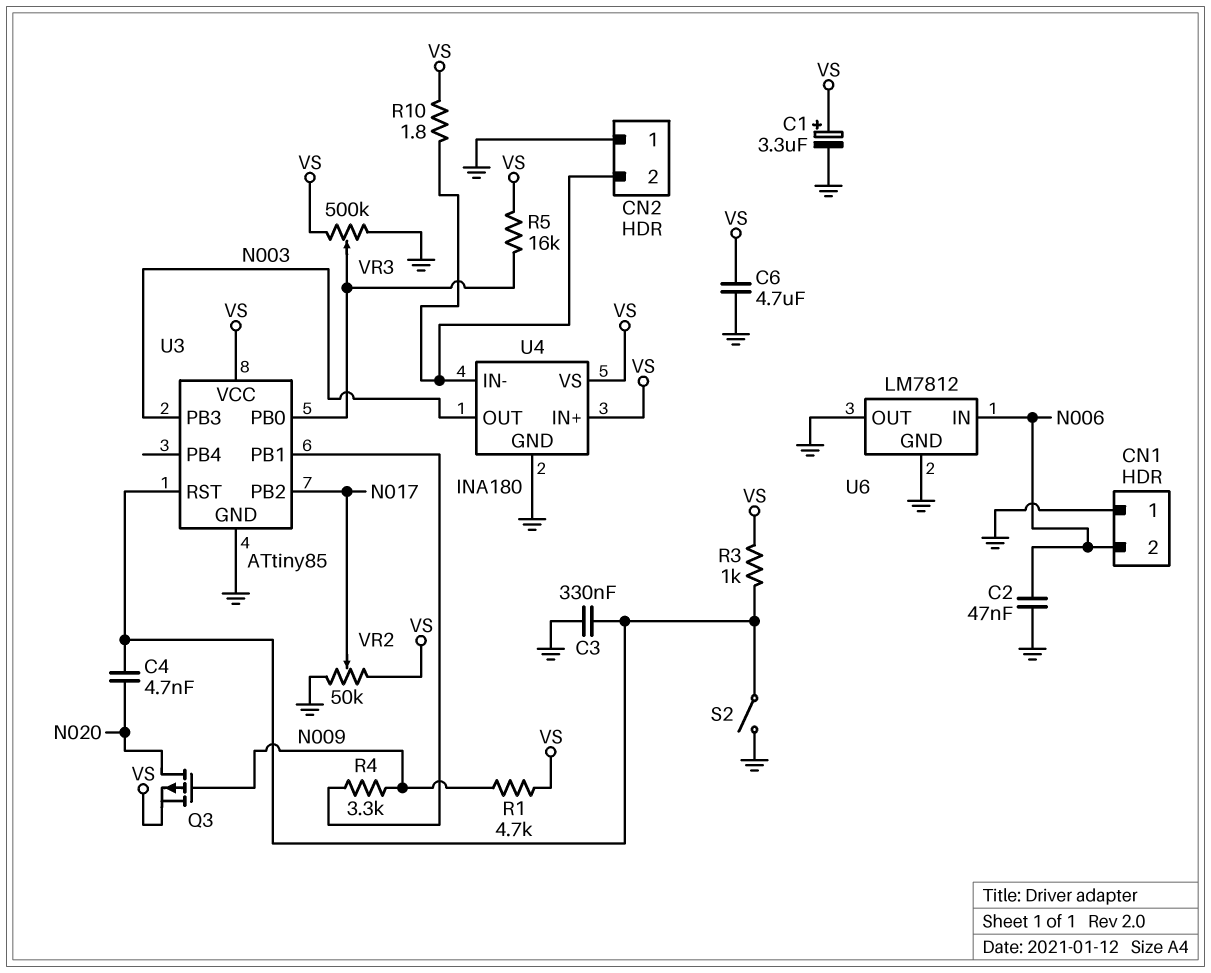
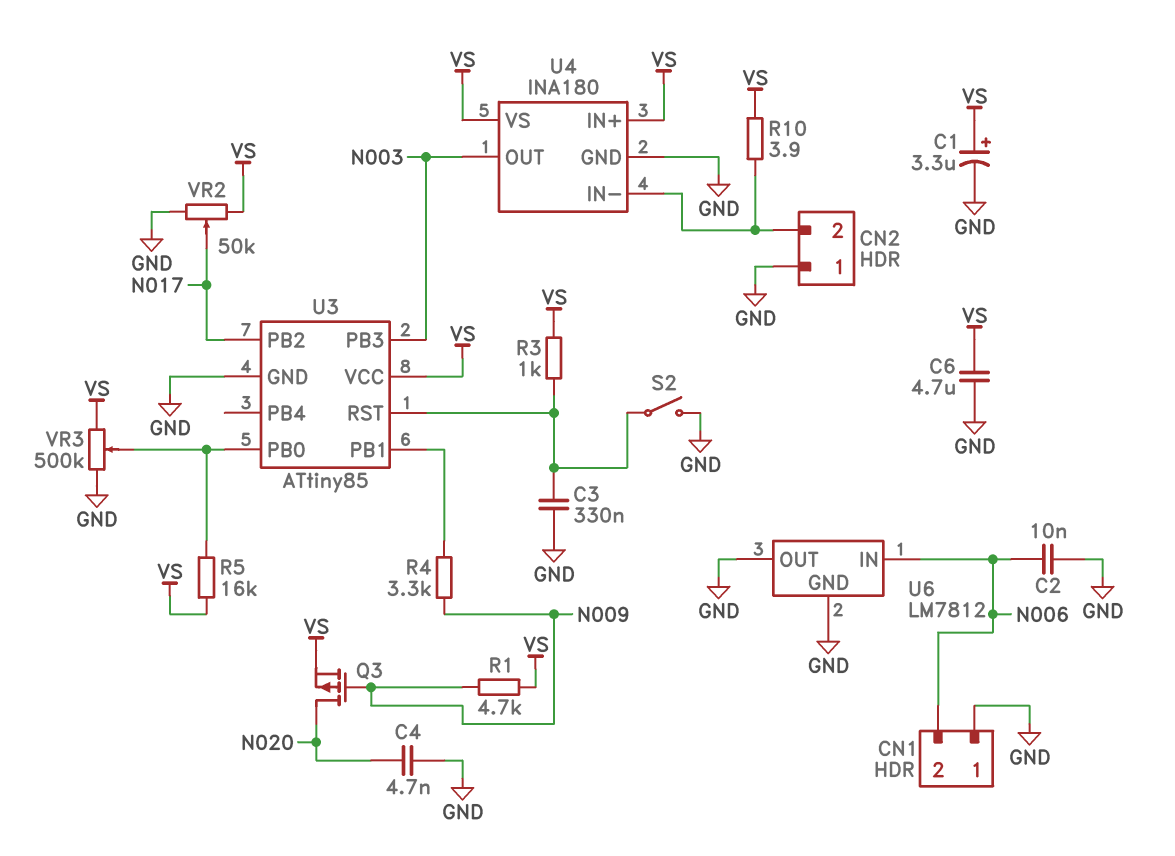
C2: 47nF (GND, N006) -> 10nF (GND, N006)
C4: 4.7nF (N020, U3/RST) -> 4.7nF (GND, N020)
R10: 1.8 (CN2/2, VS) -> 3.9 (CN2/2, VS)

